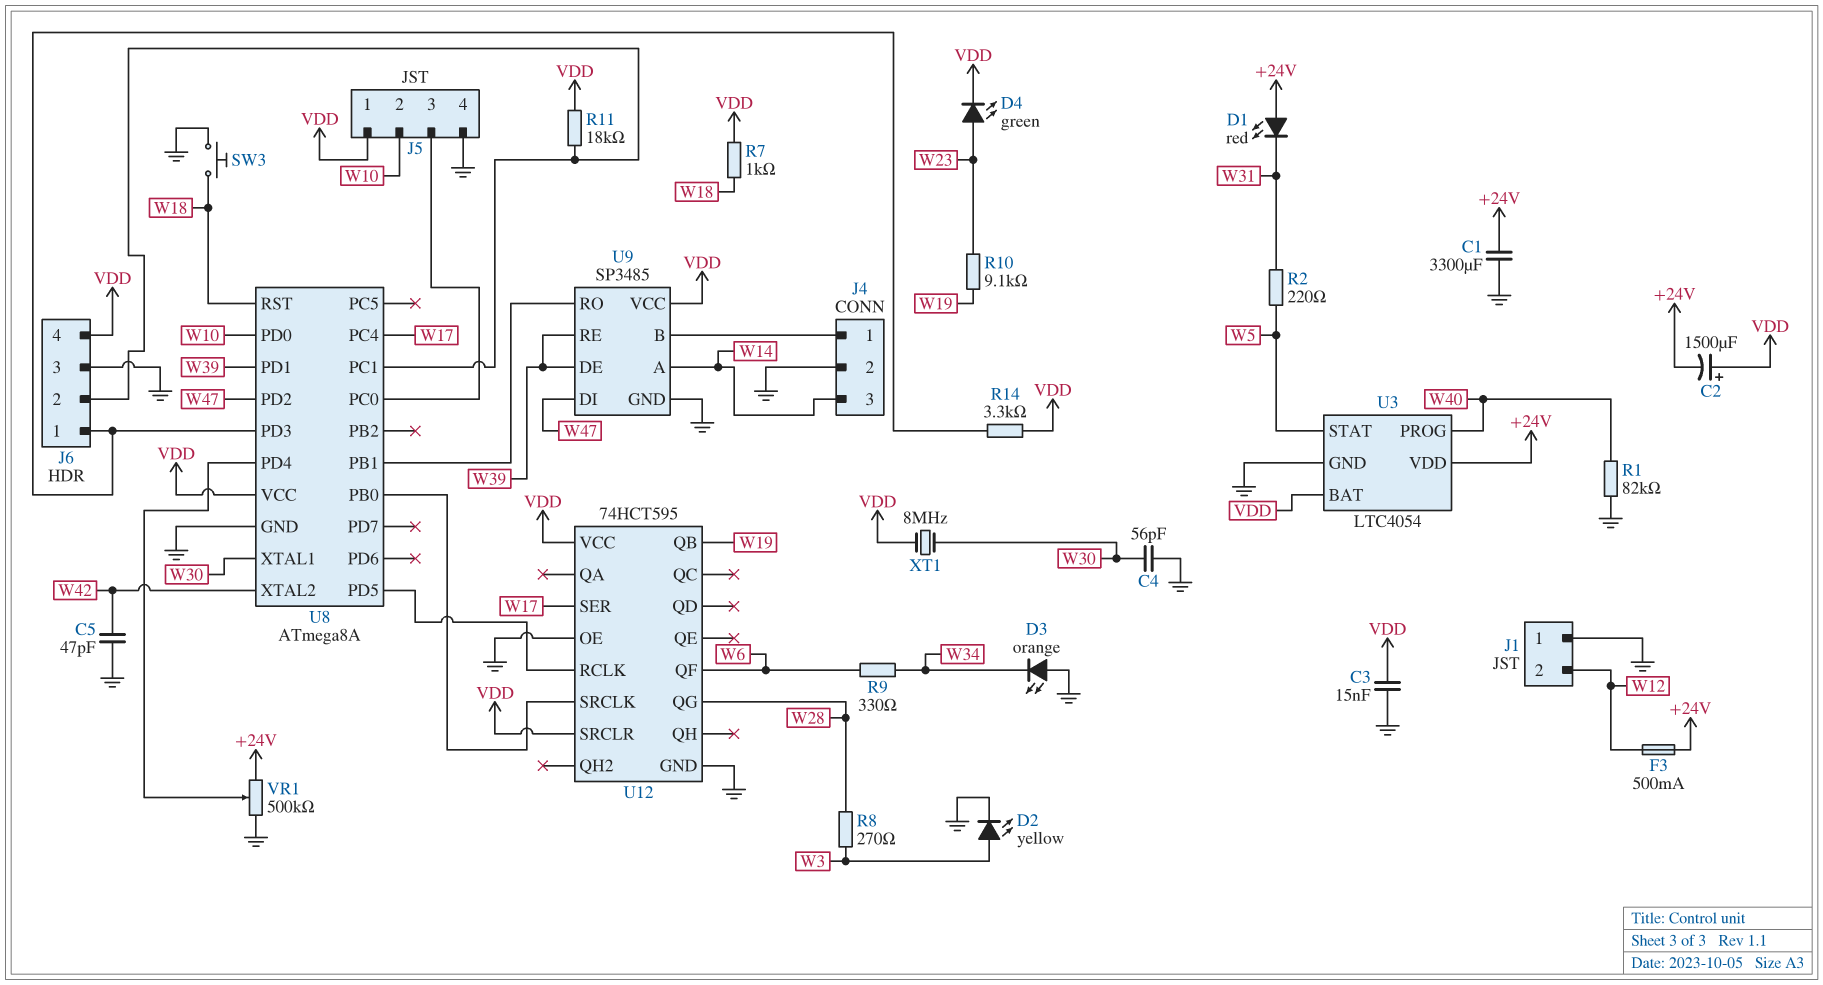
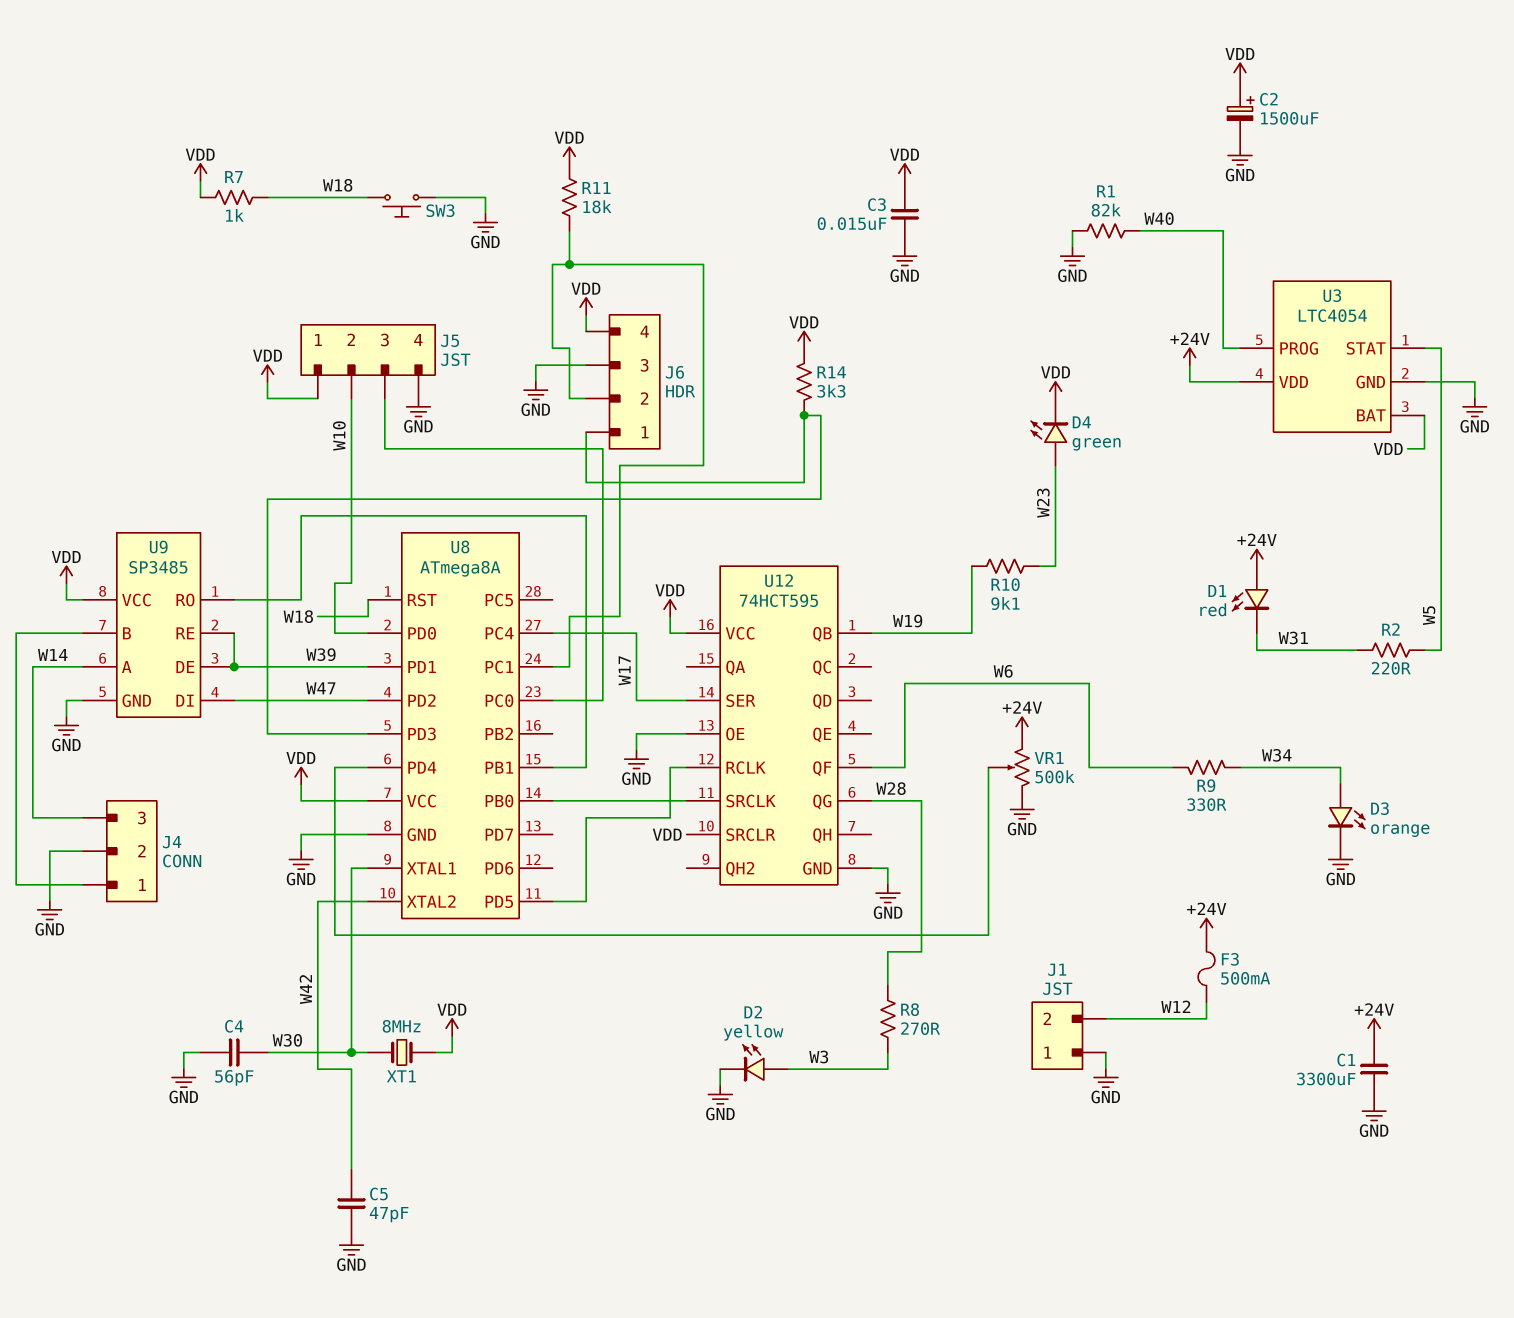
C2: 1500uF (plus VDD, minus +24V) -> 1500uF (plus VDD, minus GND)
D3: LED orange (A GND, K W34) -> LED orange (A W34, K GND)

